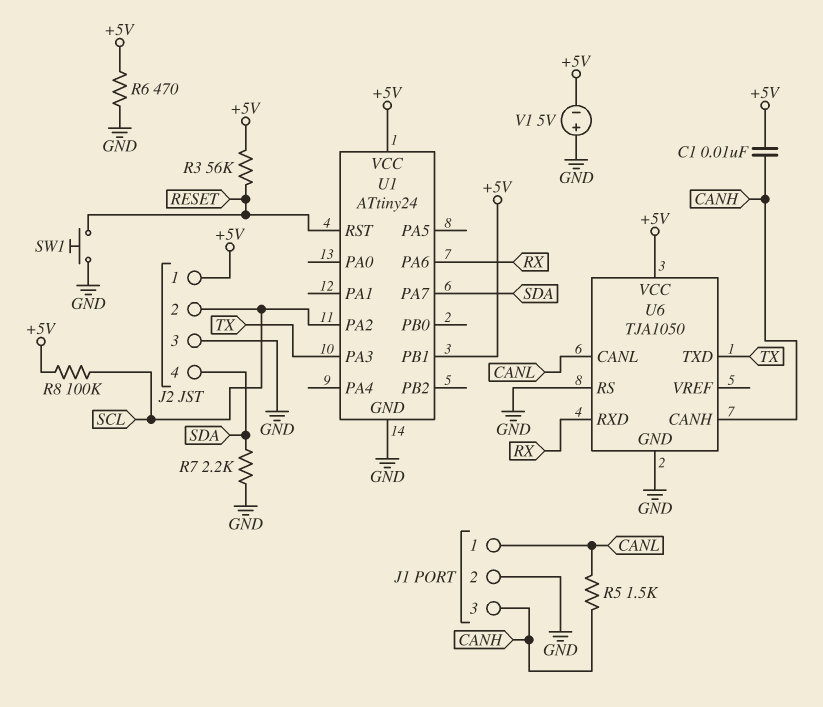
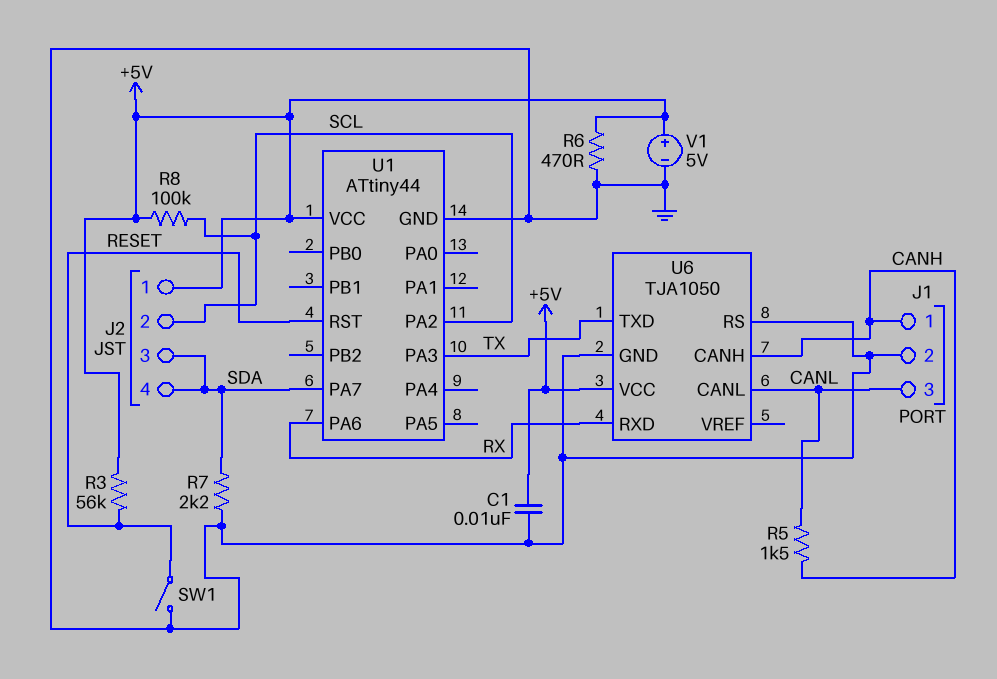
C1: 10nF (+5V, CANH) -> 10nF (+5V, GND)
J1 pin 1: CANL -> CANH
J1 pin 3: CANH -> CANL
J2 pin 3: GND -> SDA
SW1: button (GND, RESET) -> switch (GND, RESET)
U1: ATtiny24 -> ATtiny44
U1 pin PB1: +5V -> none
V1: 5V (plus GND, minus +5V) -> 5V (plus +5V, minus GND)

